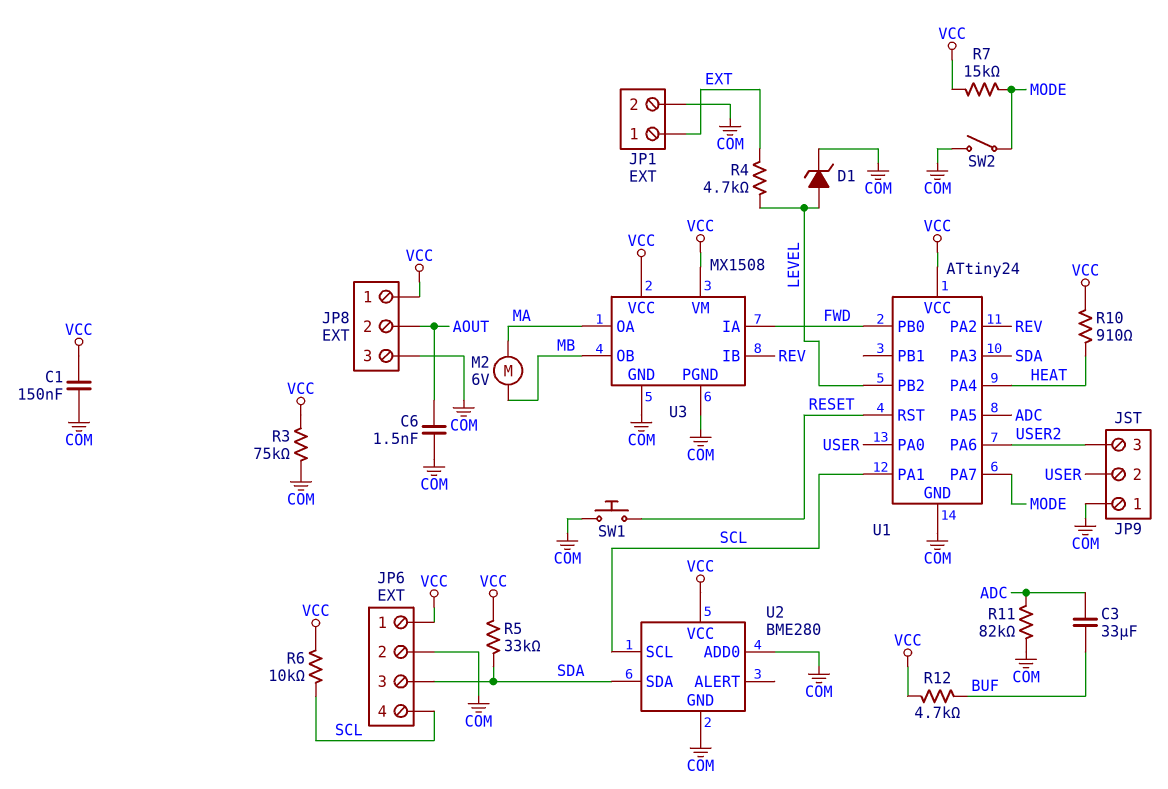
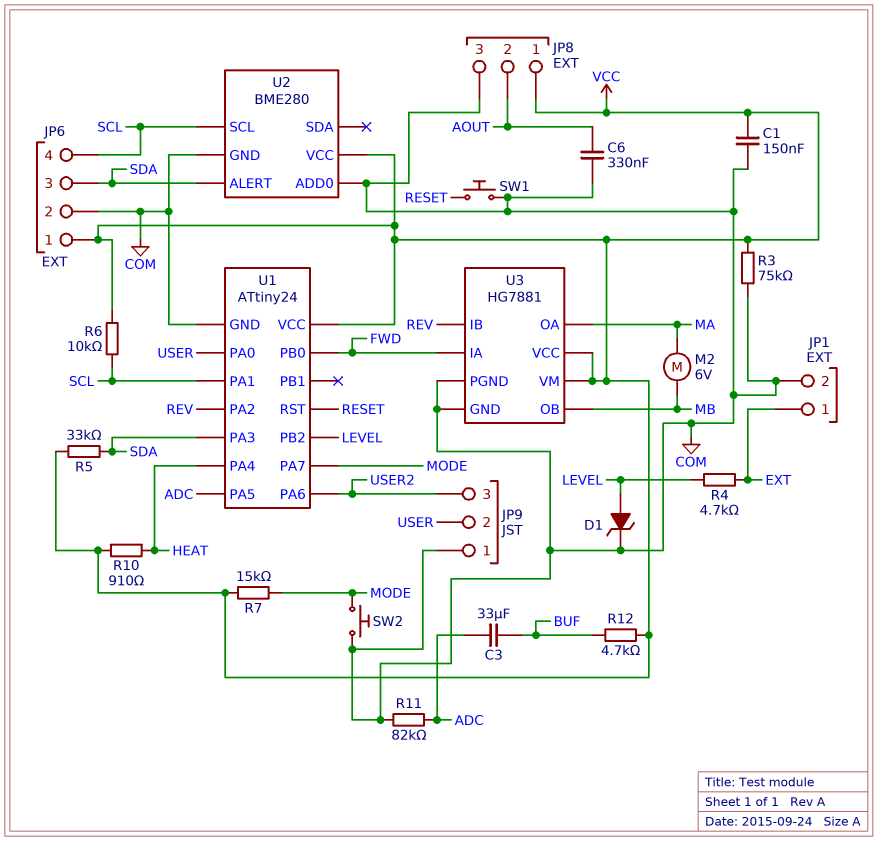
C6: 1.5nF (AOUT, COM) -> 330nF (AOUT, COM)
SW2: switch (COM, MODE) -> button (COM, MODE)
U2 pin ALERT: none -> SDA
U2 pin SDA: SDA -> none
U3: MX1508 -> HG7881

